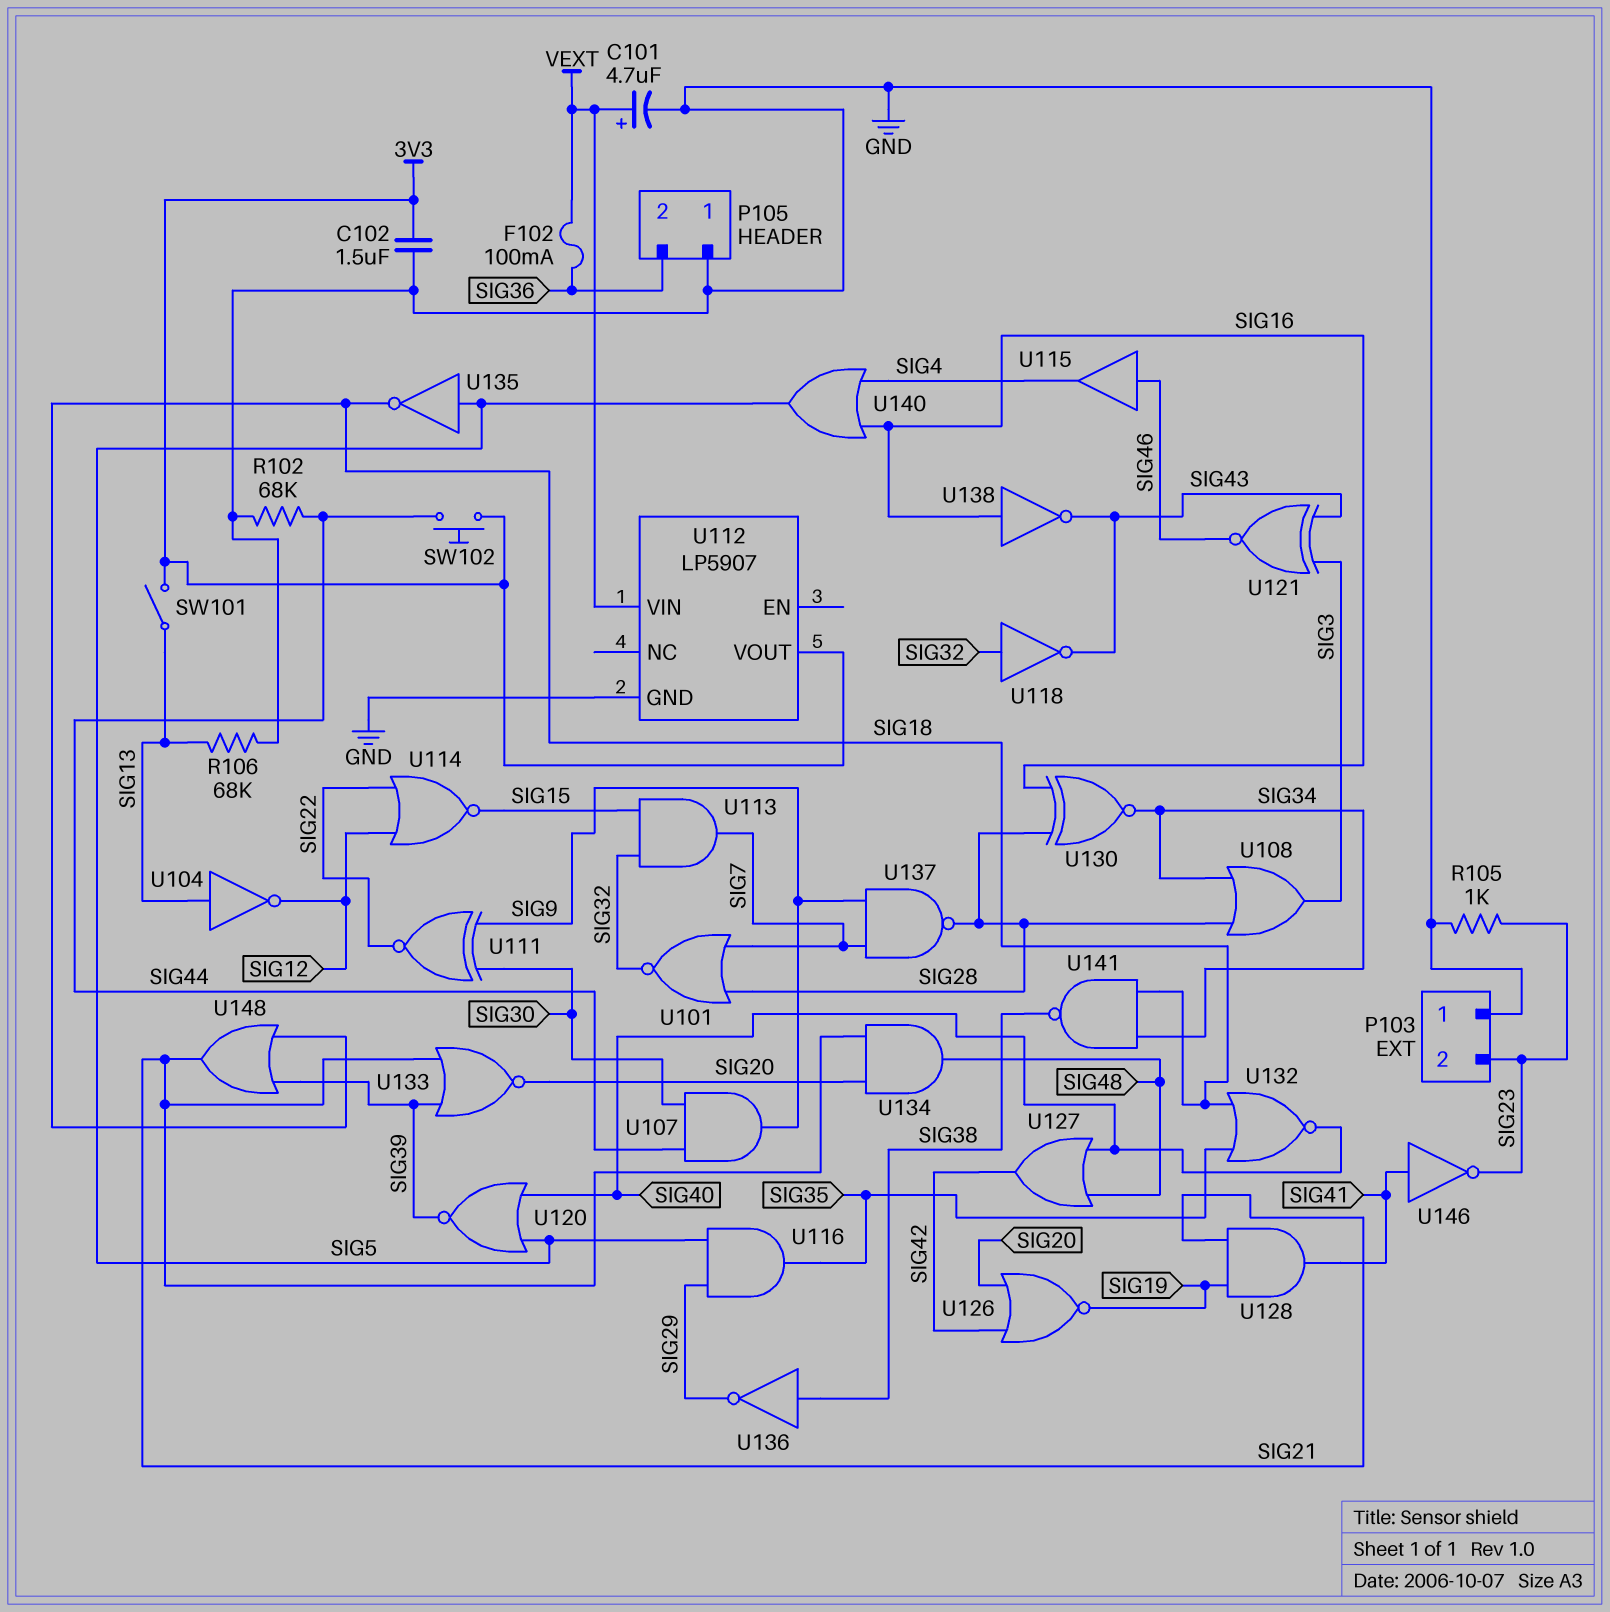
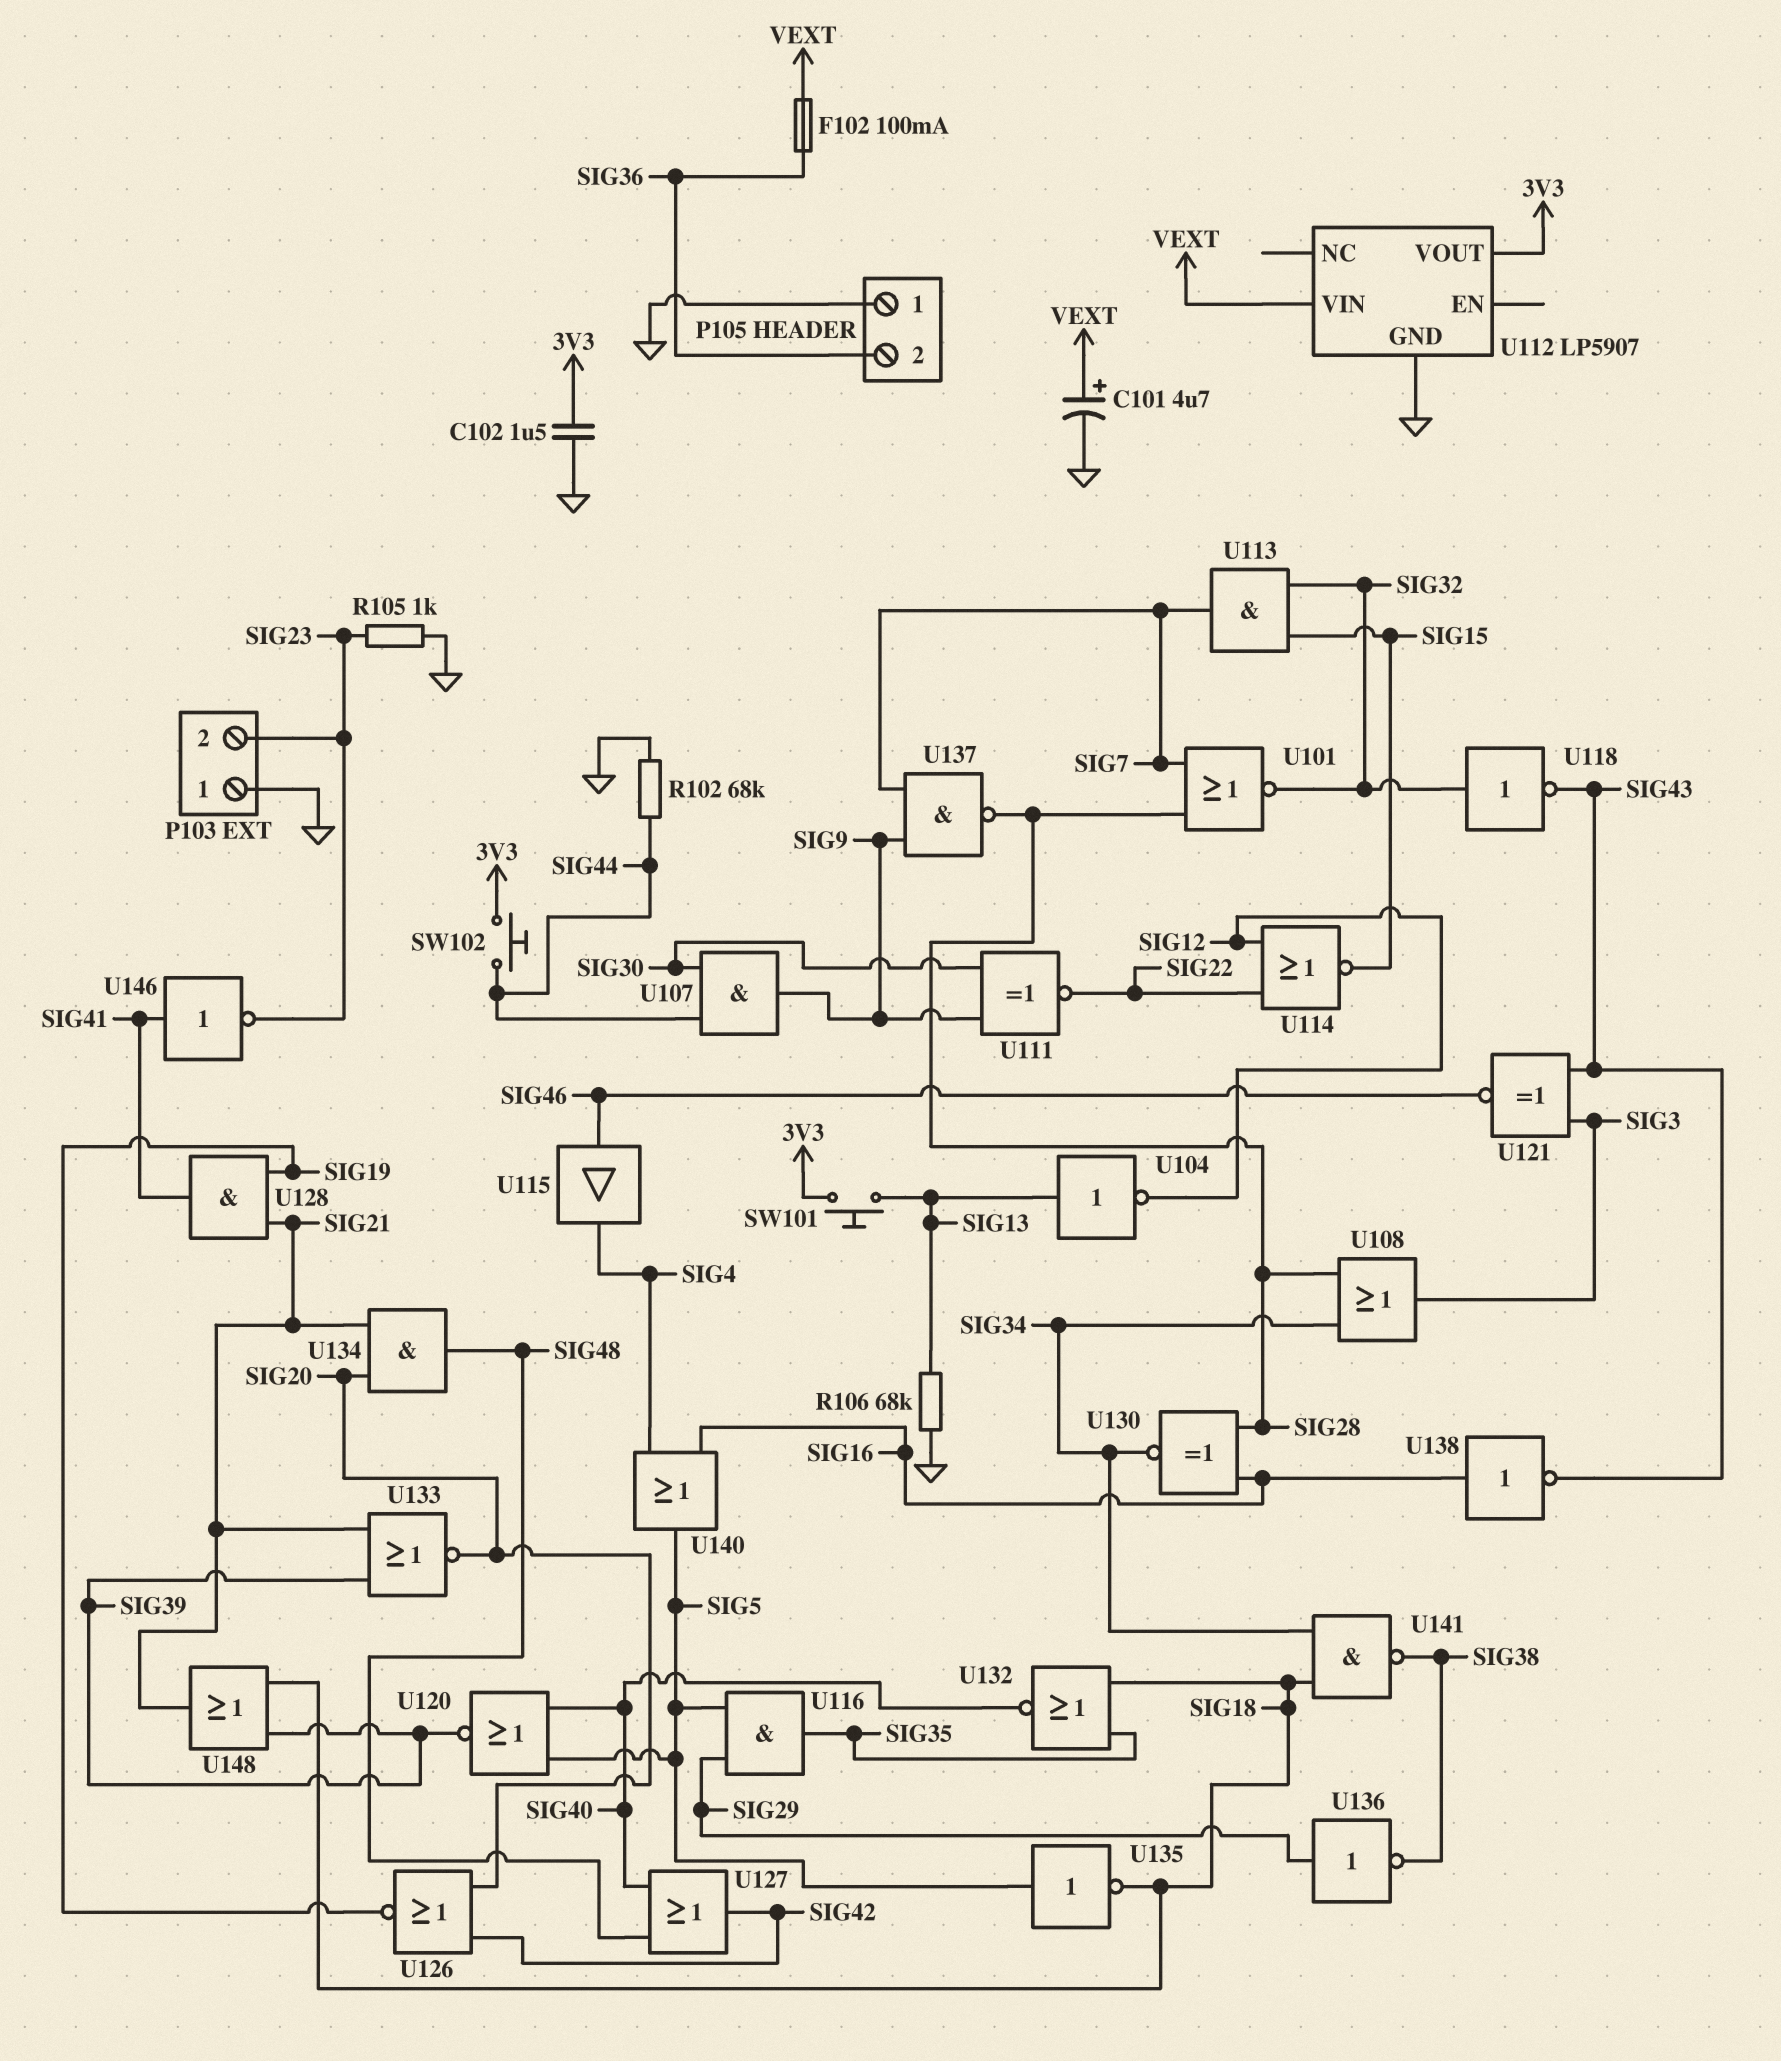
SW101: switch (3V3, SIG13) -> button (3V3, SIG13)
U136: NOT (in SIG38, out SIG29) -> NOT (in SIG29, out SIG38)

